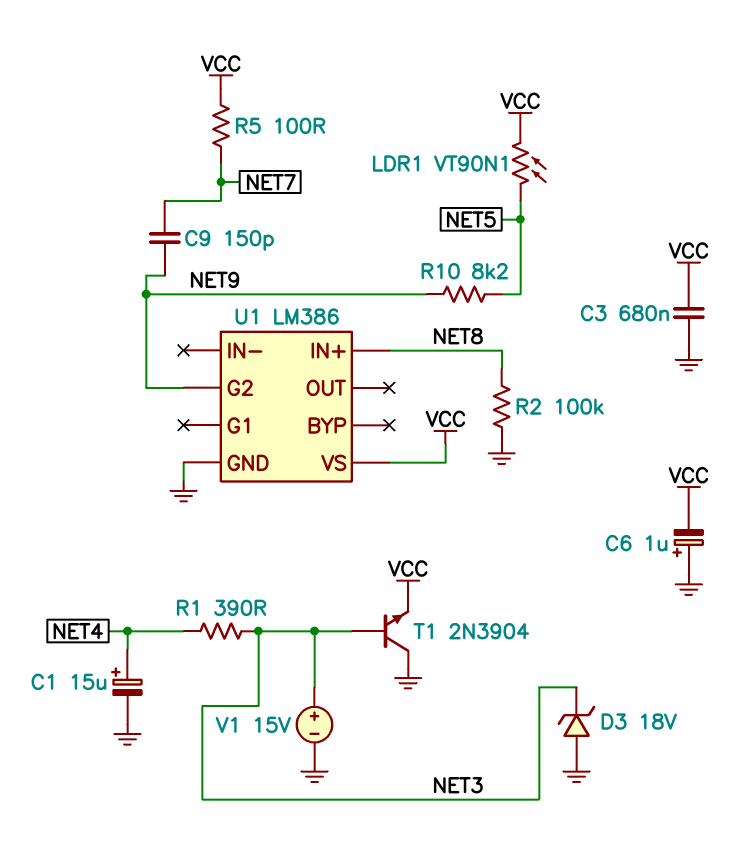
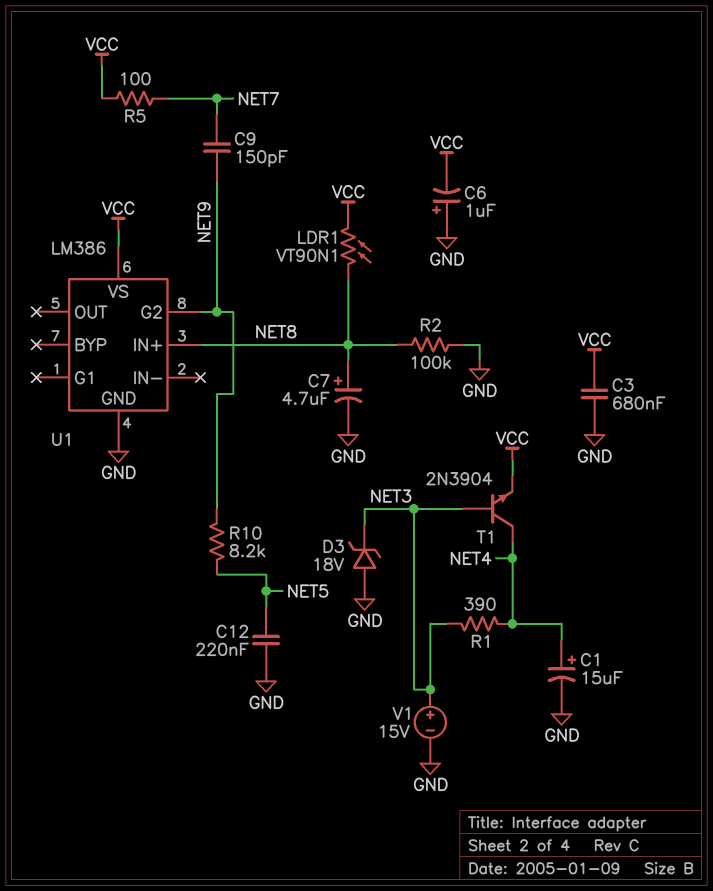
C7: none -> 4.7uF (plus NET8, minus GND)
C12: none -> 220nF (GND, NET5)
LDR1: VT90N1 (NET5, VCC) -> VT90N1 (NET8, VCC)
T1: NPN 2N3904 (B NET3, C GND, E VCC) -> NPN 2N3904 (B NET3, C NET4, E VCC)

